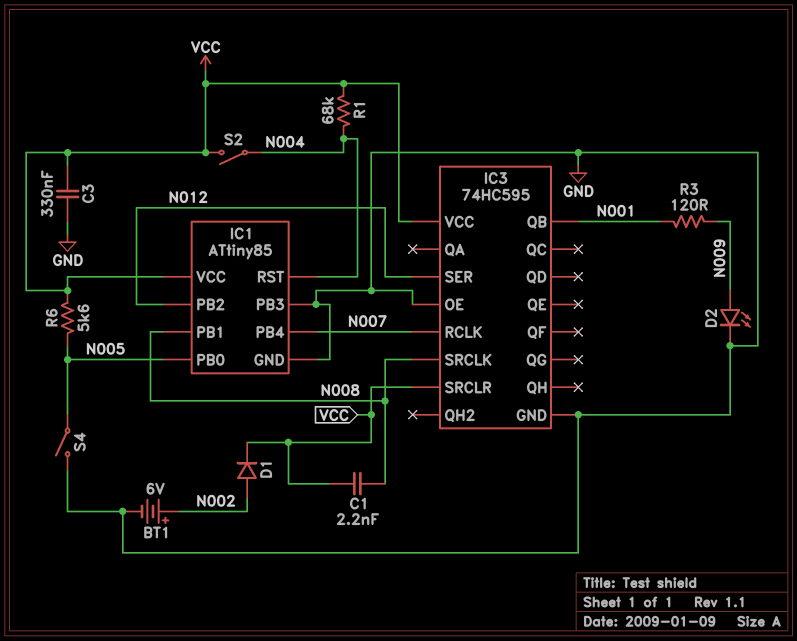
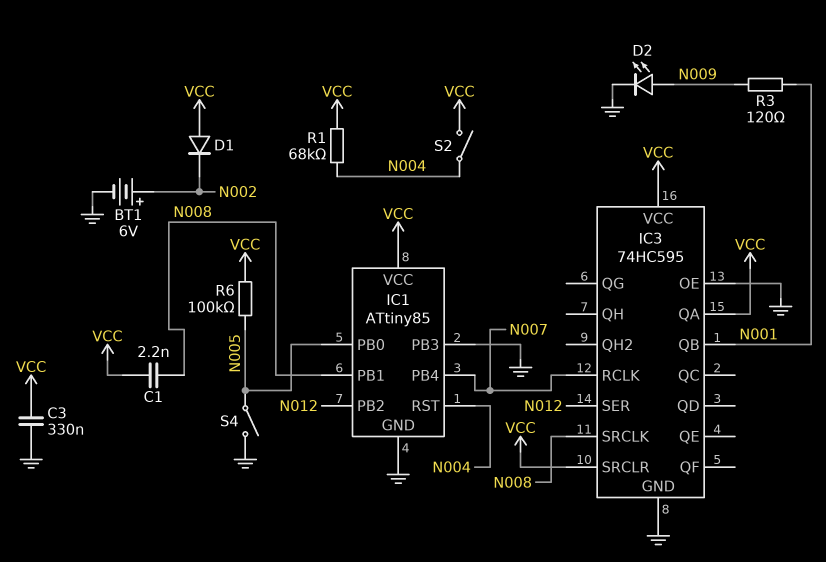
D1: diode (A N002, K VCC) -> diode (A VCC, K N002)
IC3 pin QA: none -> VCC
R6: 5.6k (N005, VCC) -> 100k (N005, VCC)

